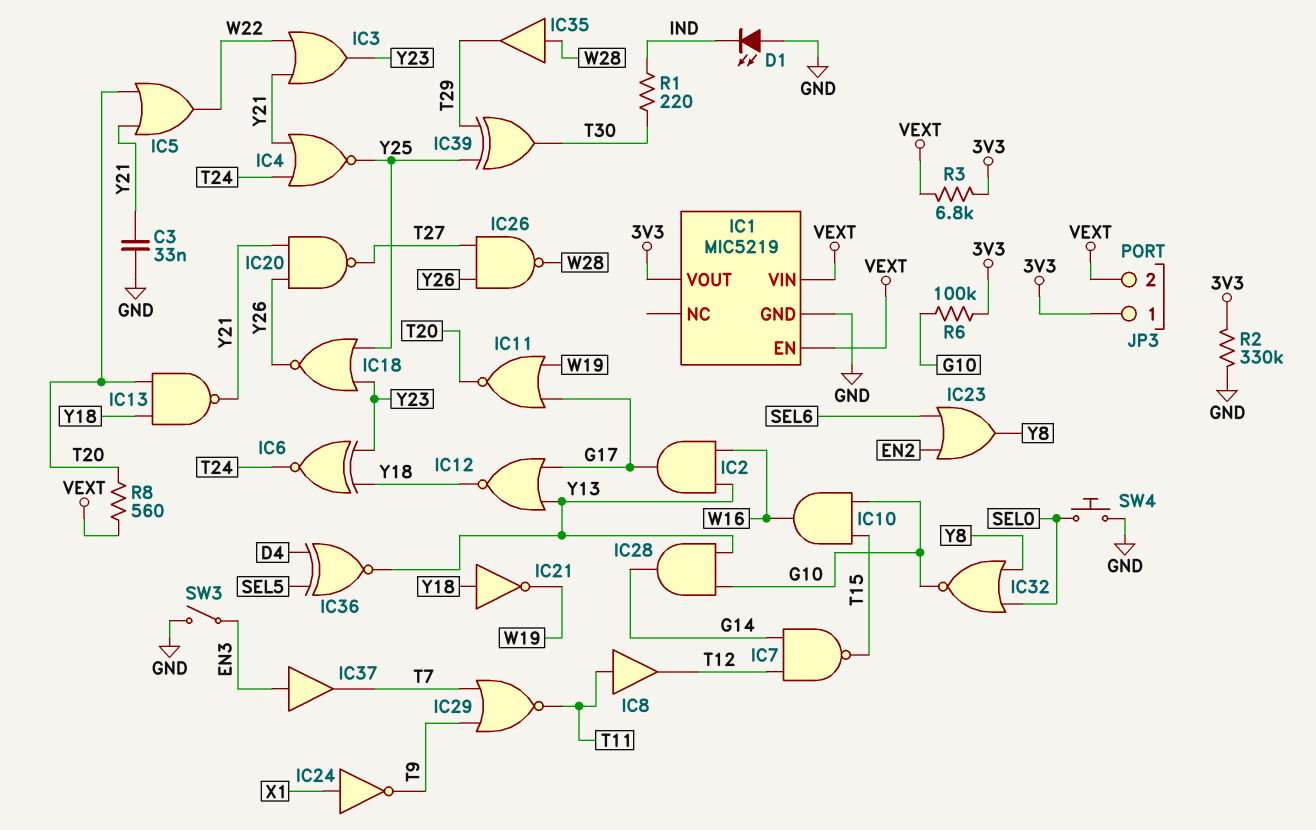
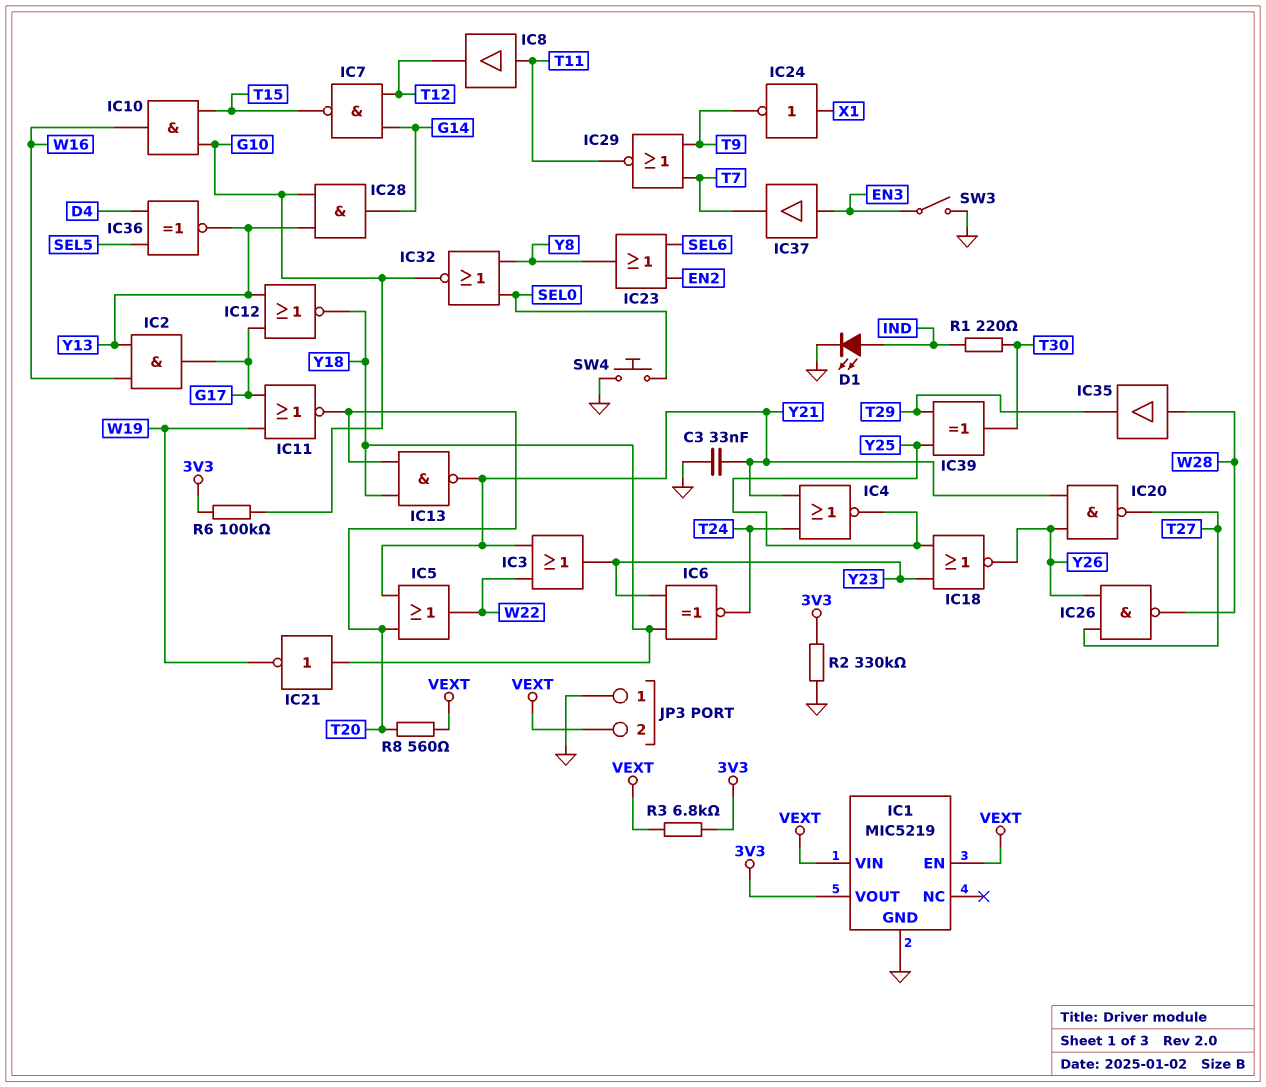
D1: LED (A GND, K IND) -> LED (A IND, K GND)
JP3 pin 1: 3V3 -> GND

